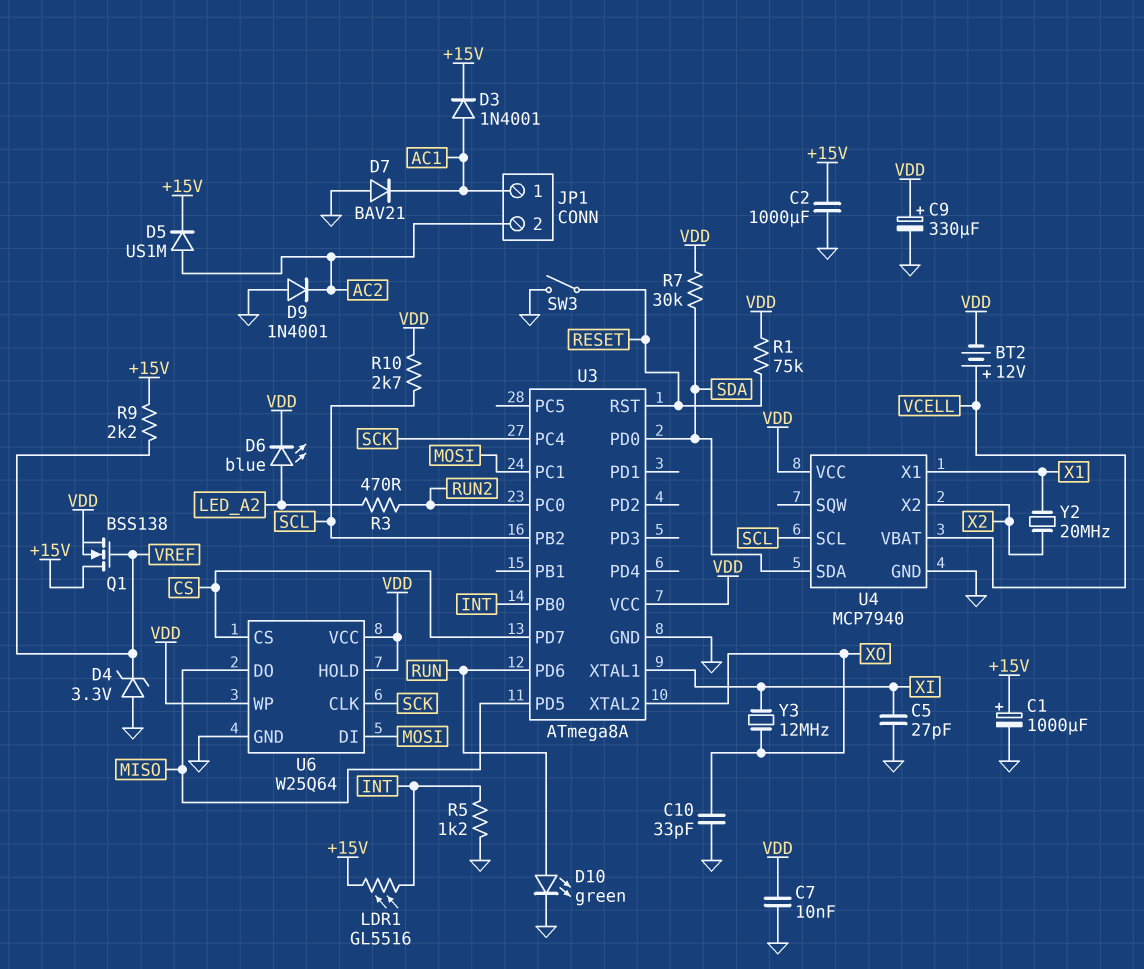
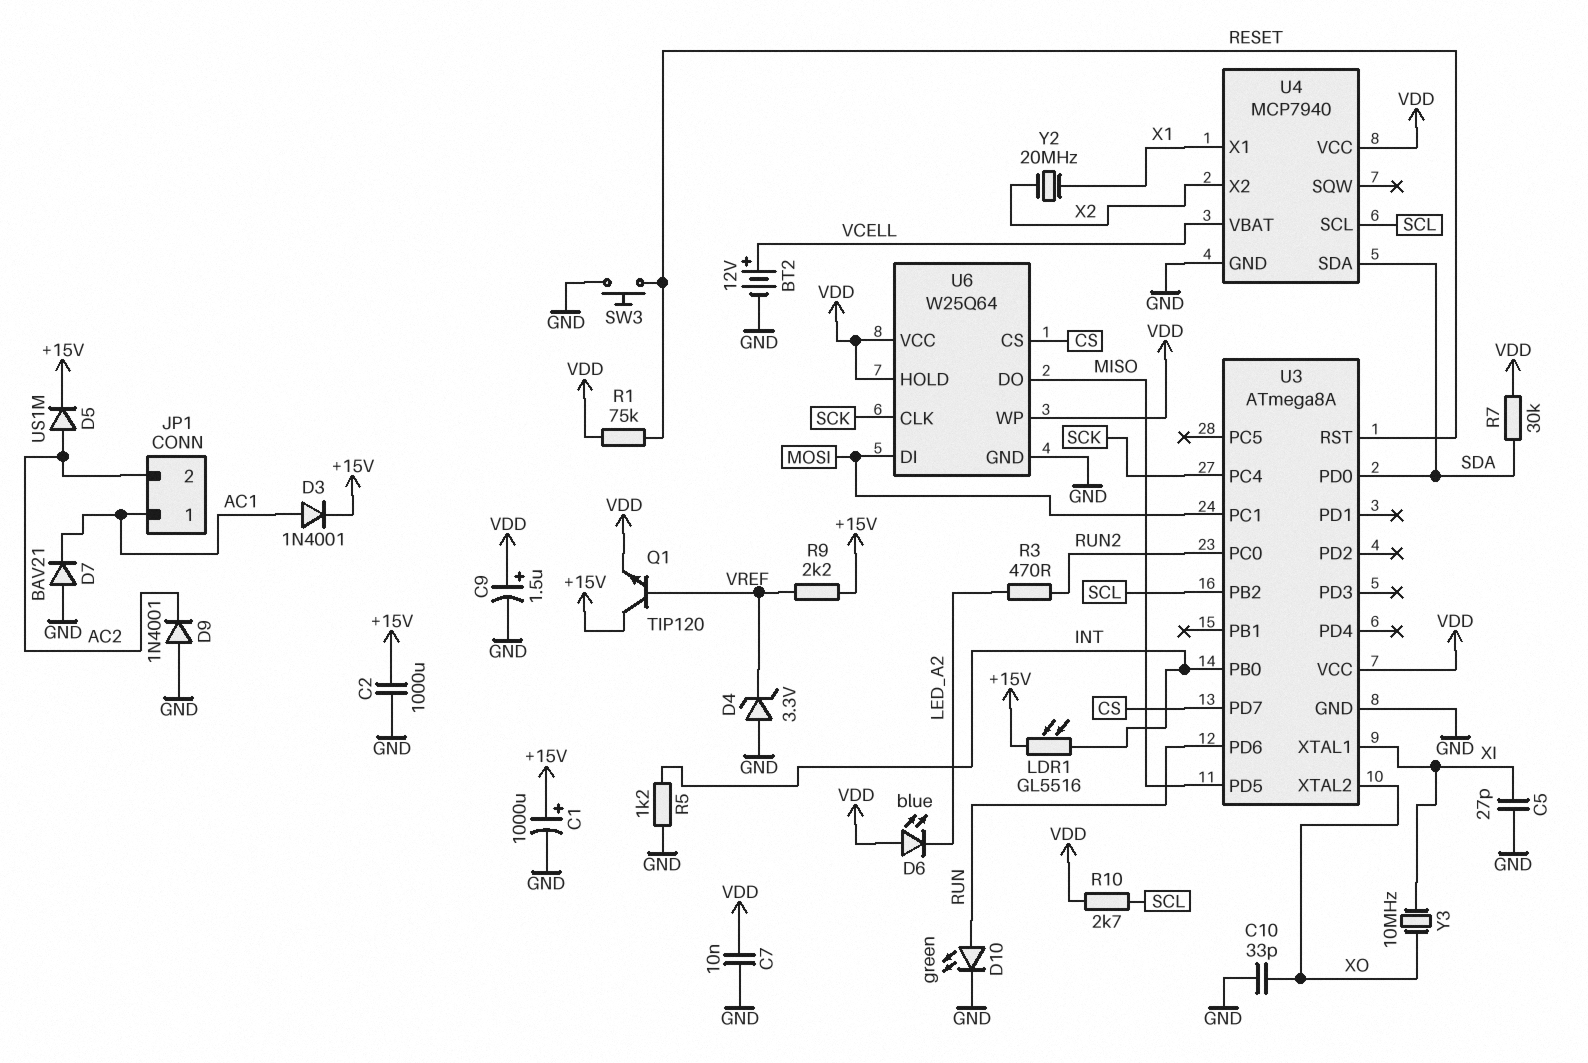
BT2: 12V (plus VCELL, minus VDD) -> 12V (plus VCELL, minus GND)
C9: 330uF (plus VDD, minus GND) -> 1.5uF (plus VDD, minus GND)
D6: LED blue (A LED_A2, K VDD) -> LED blue (A VDD, K LED_A2)
Q1: NMOS BSS138 (G VREF, D +15V, S VDD) -> NPN TIP120 (B VREF, C +15V, E VDD)
SW3: switch (GND, RESET) -> button (GND, RESET)
Y3: 12MHz (XI, XO) -> 10MHz (XI, XO)

